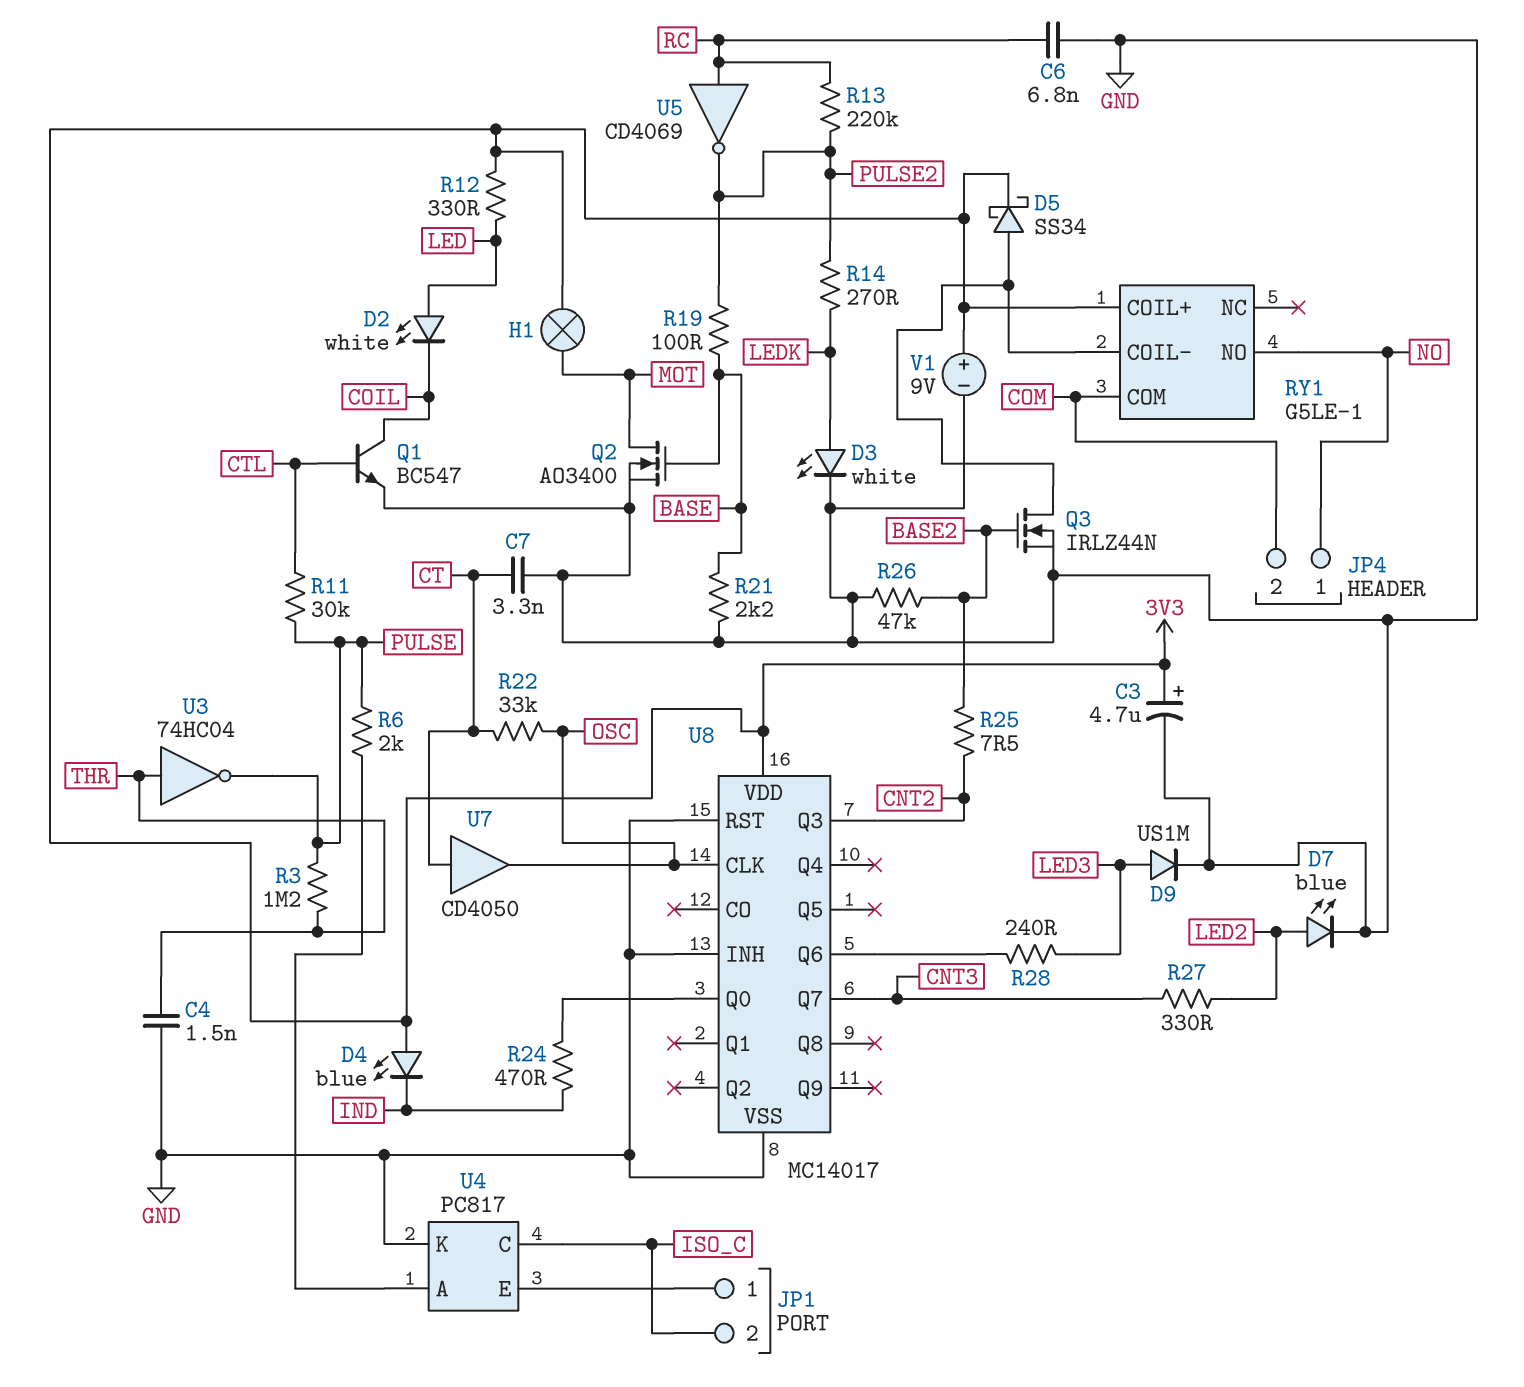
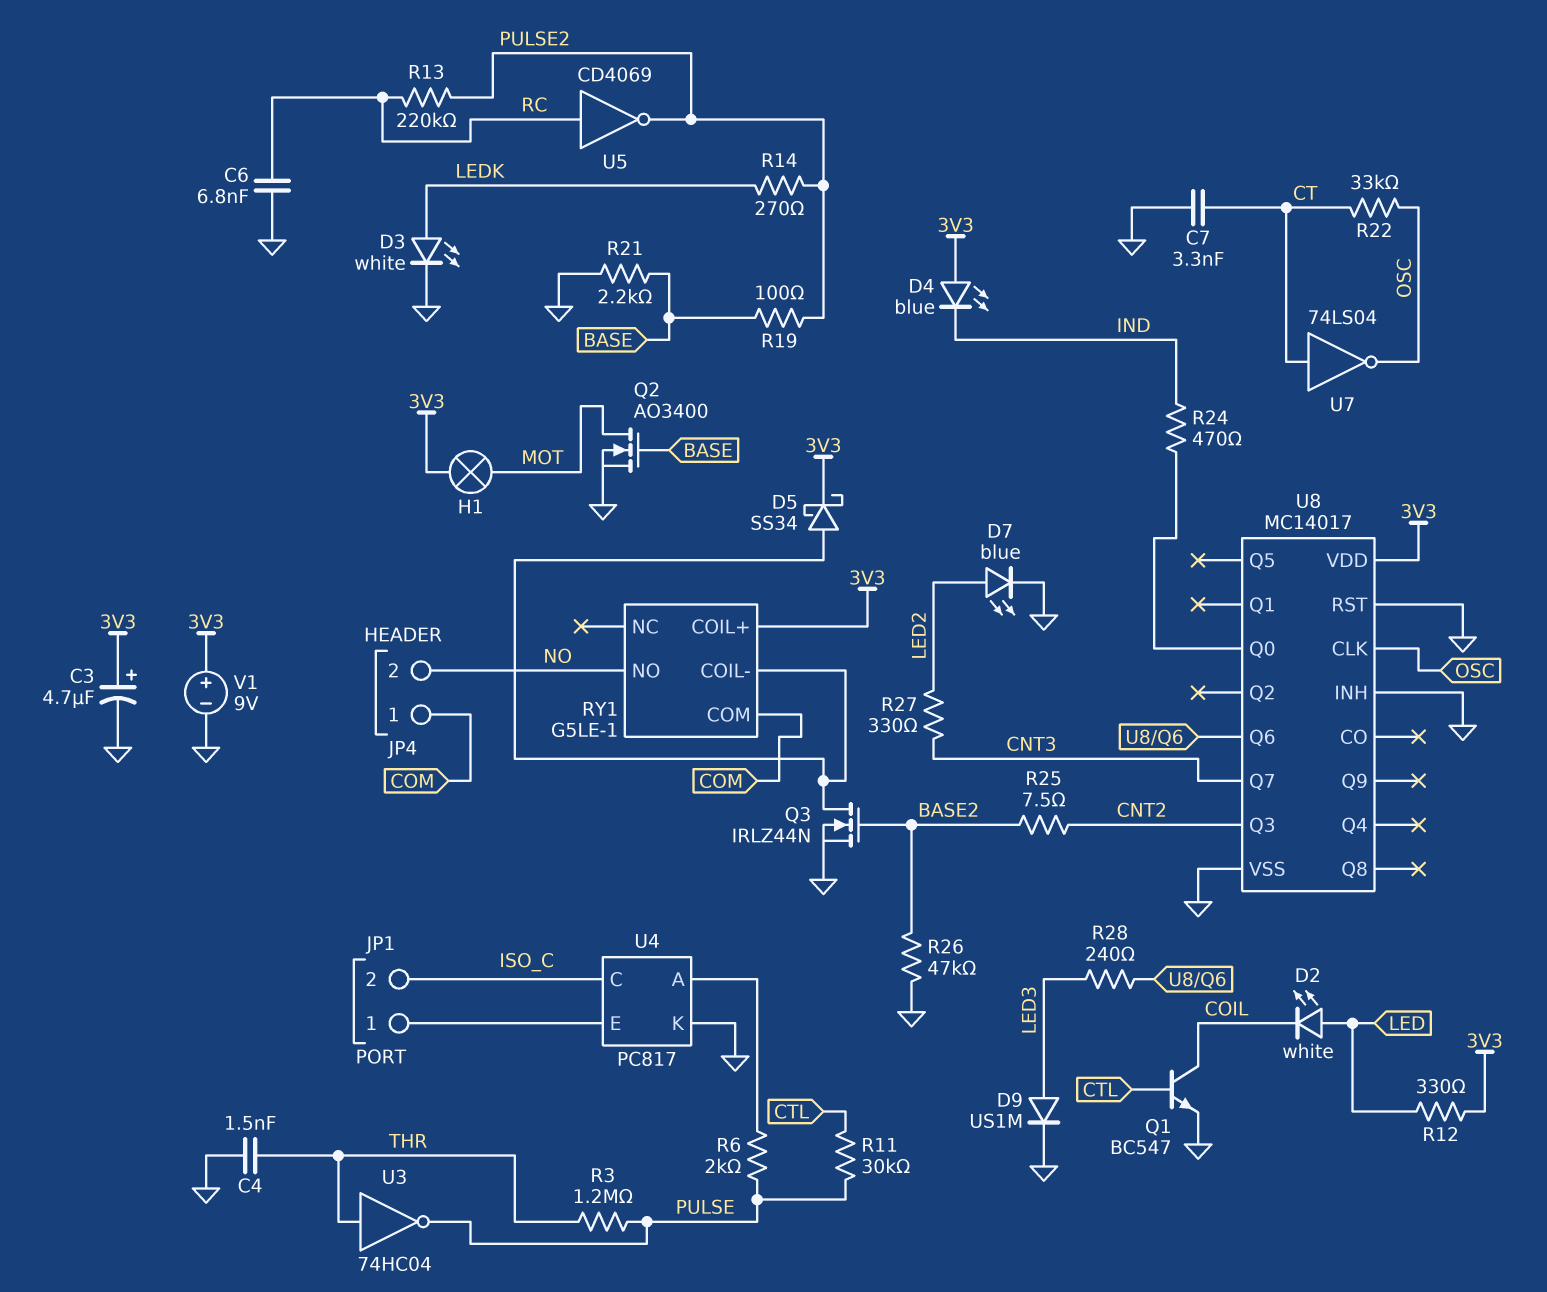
JP4 pin 1: NO -> COM
JP4 pin 2: COM -> NO
U7: buffer CD4050 (in CT, out OSC) -> NOT 74LS04 (in CT, out OSC)

